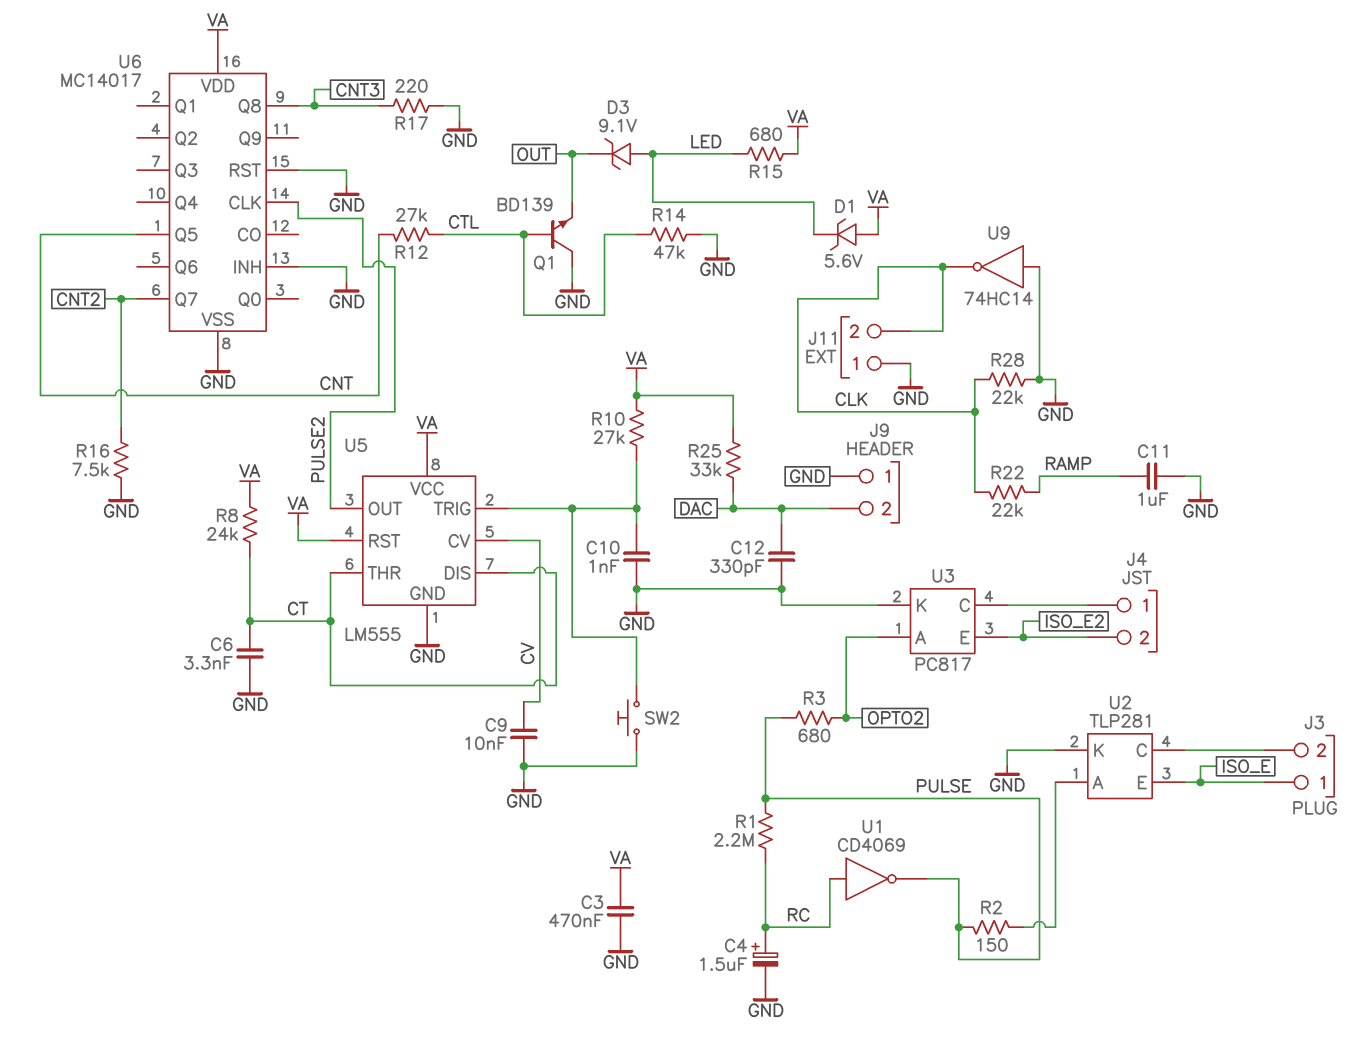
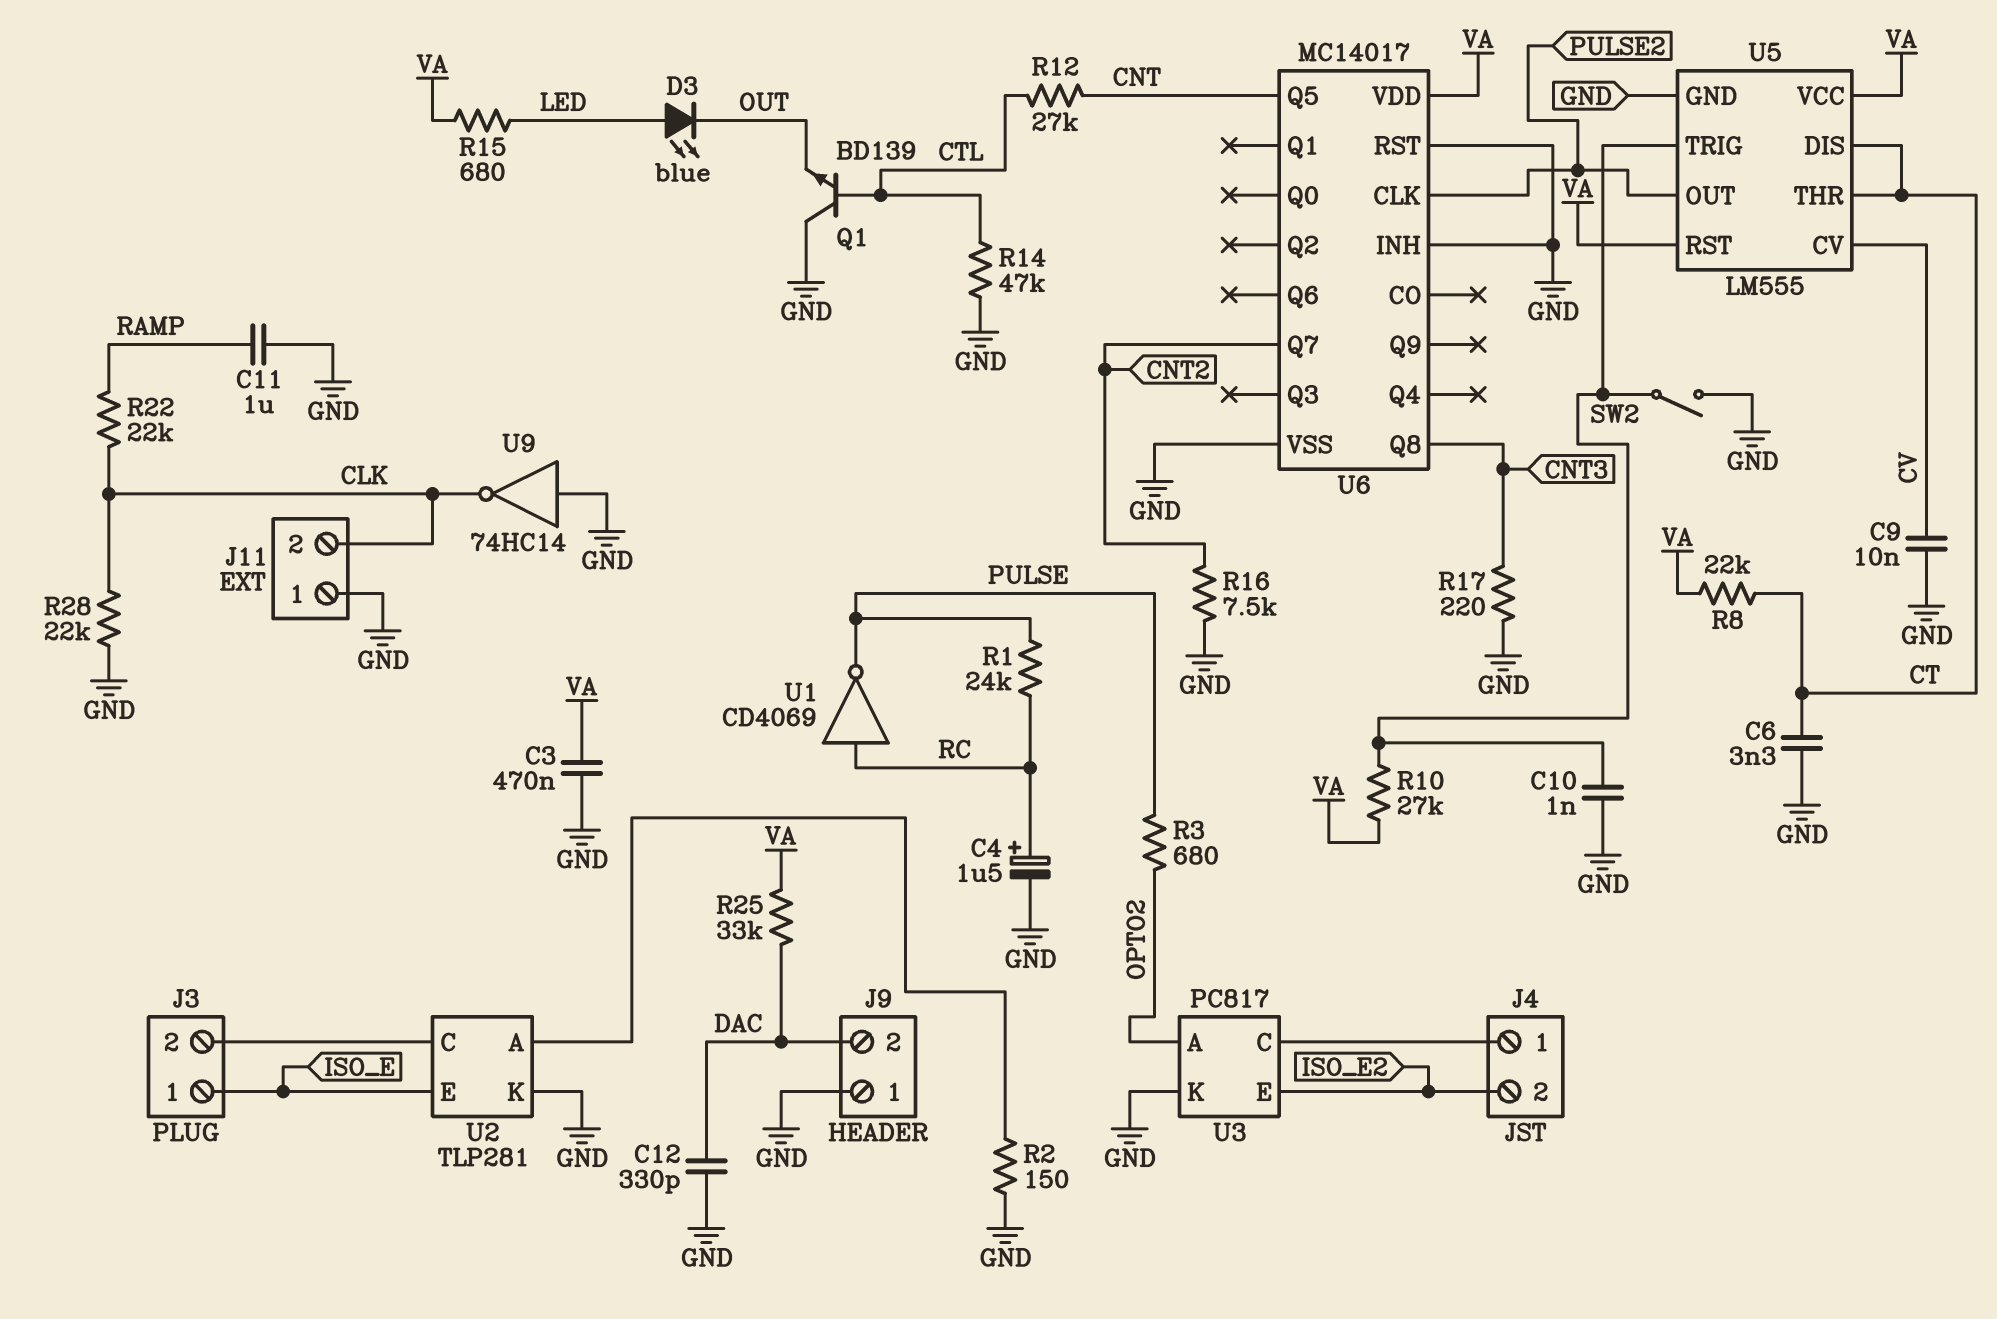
D1: zener 5.6V (A VA, K LED) -> none
D3: zener 9.1V (A LED, K OUT) -> LED blue (A LED, K OUT)
R1: 2.2M (PULSE, RC) -> 24k (PULSE, RC)
R2: 150 (PULSE, U2/A) -> 150 (GND, U2/A)
R8: 24k (CT, VA) -> 22k (CT, VA)
SW2: button (GND, U5/TRIG) -> switch (GND, U5/TRIG)

